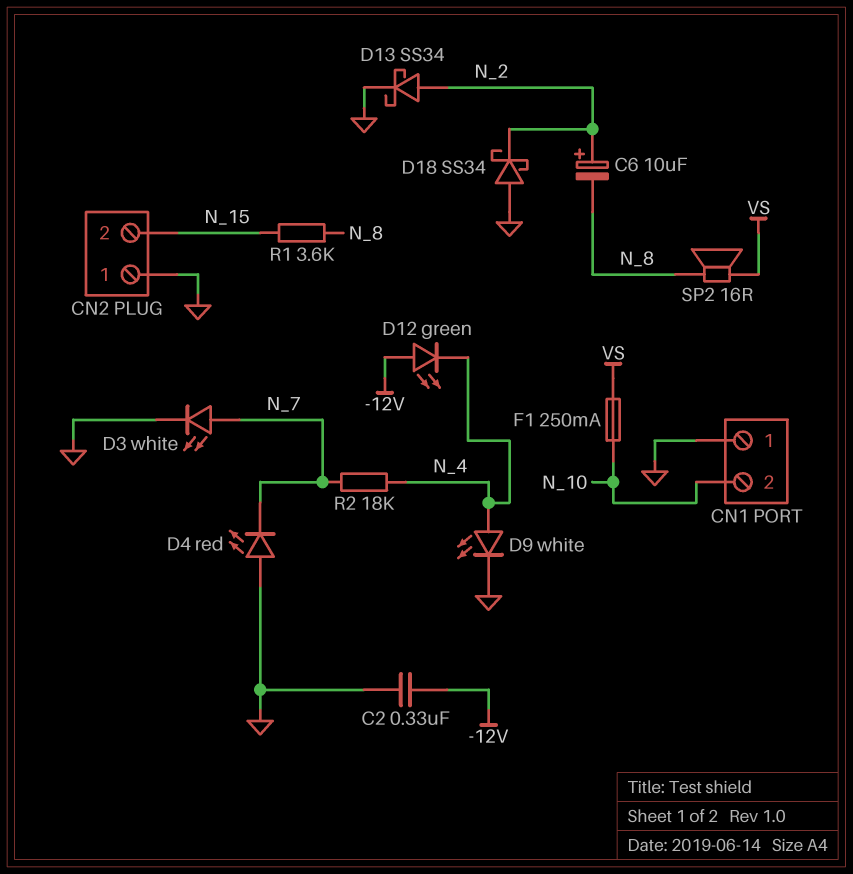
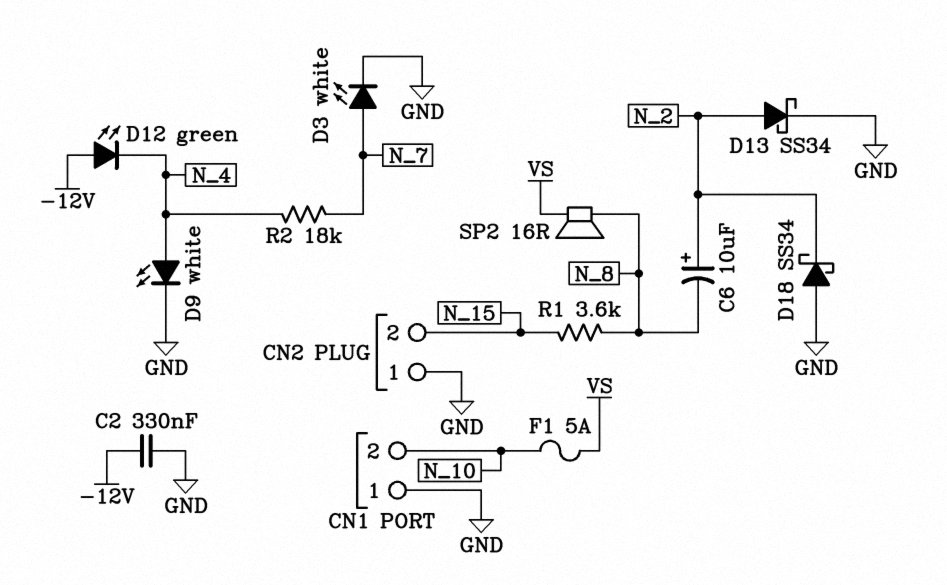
D4: LED red (A GND, K N_7) -> none
F1: 250mA (N_10, VS) -> 5A (N_10, VS)

